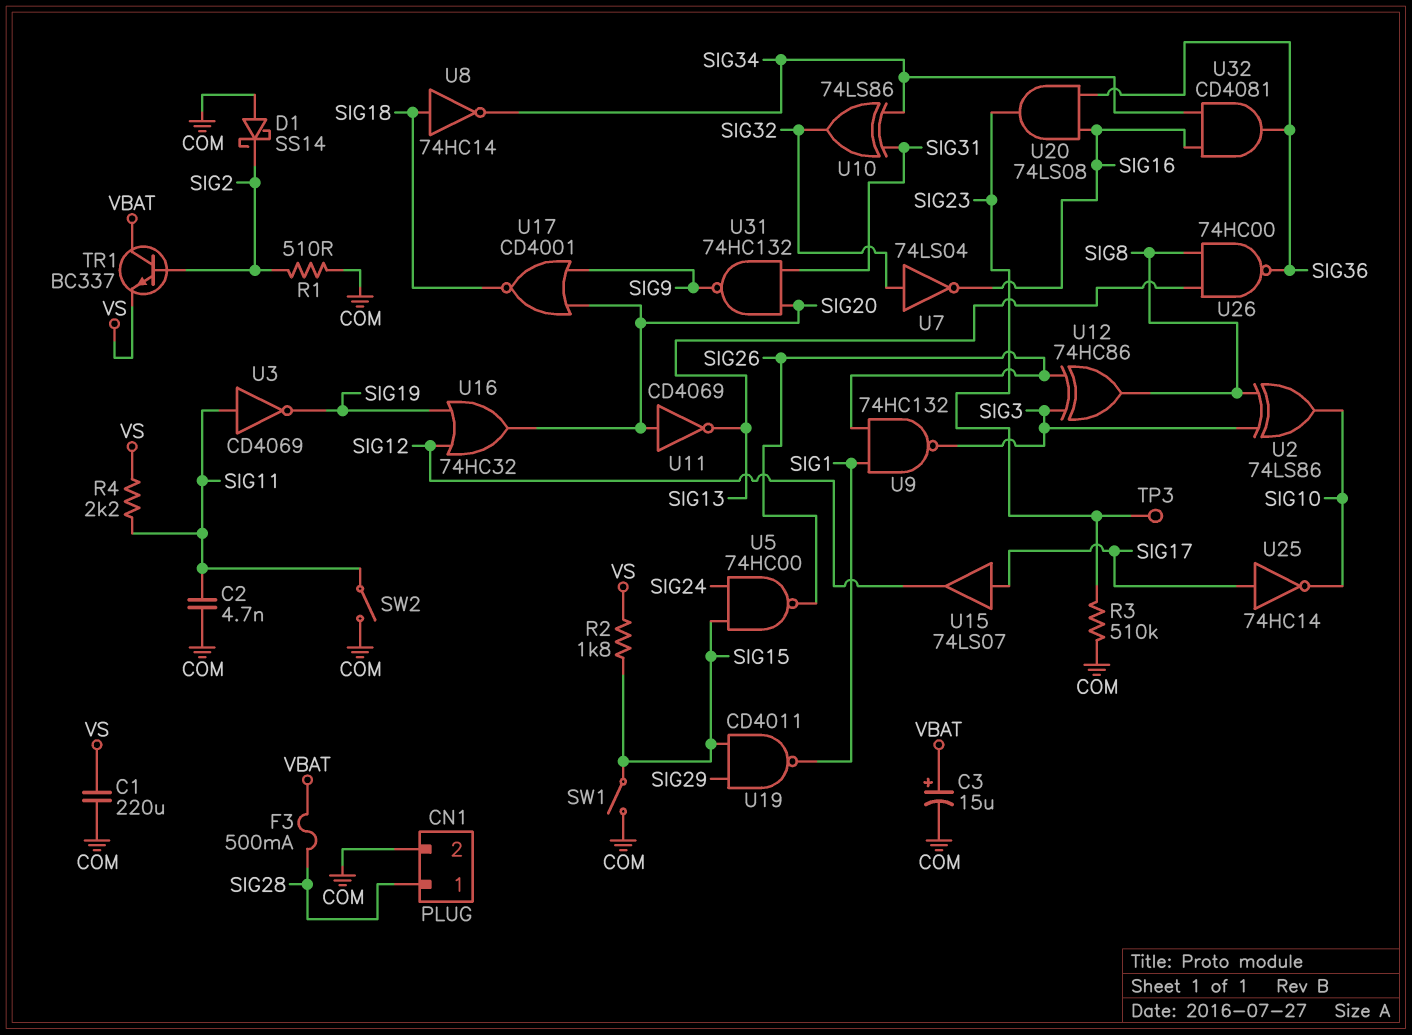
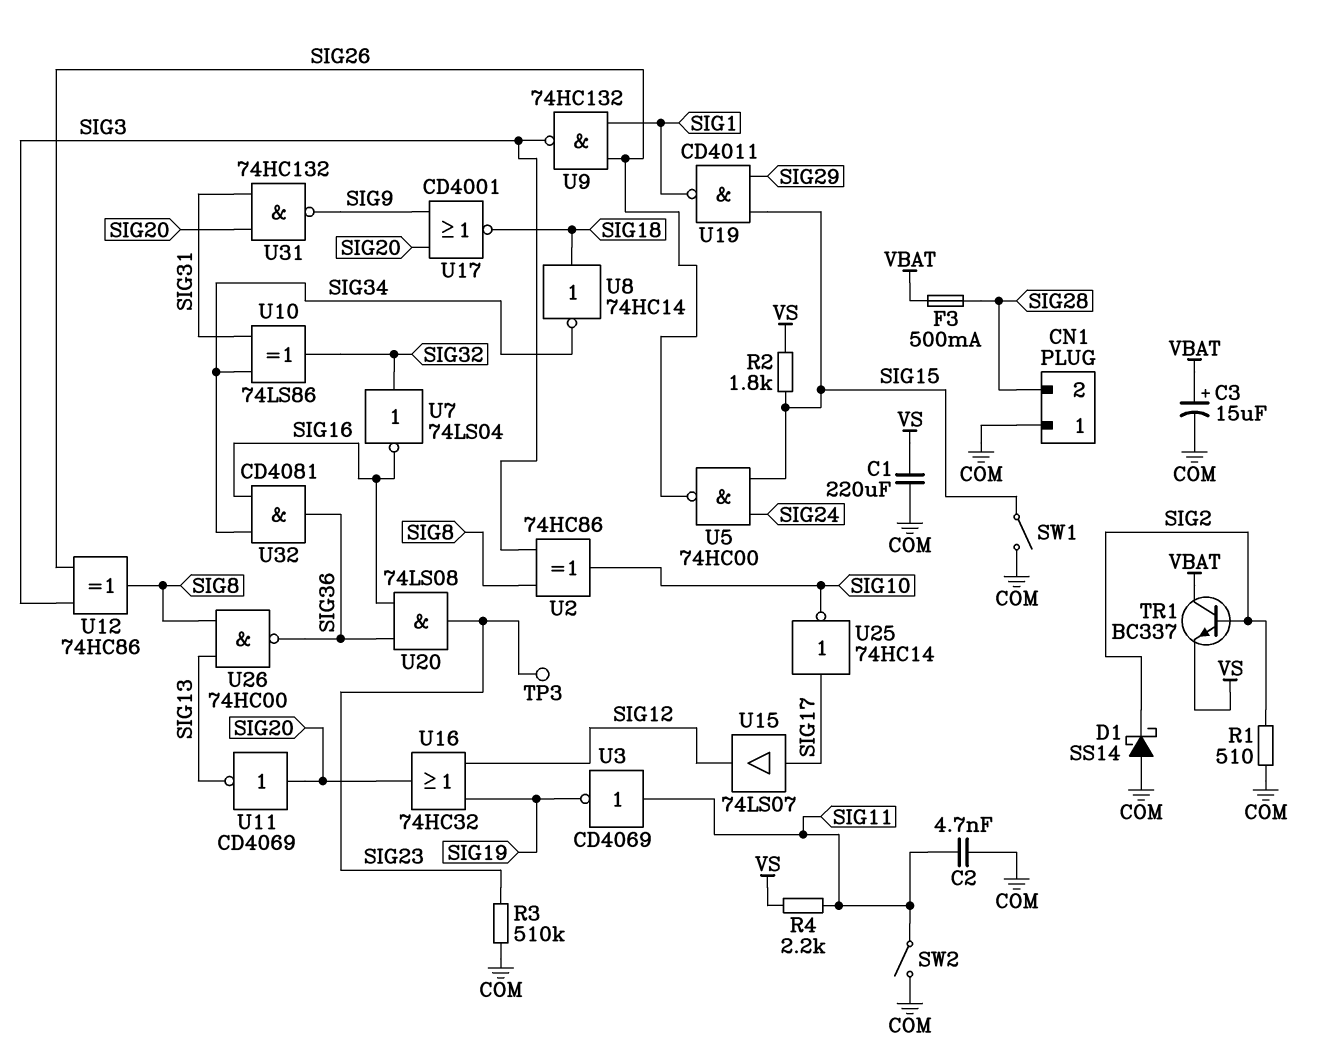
CN1 pin 1: SIG28 -> COM
CN1 pin 2: COM -> SIG28
U2: XOR 74LS86 (in SIG3, in SIG8, out SIG10) -> XOR 74HC86 (in SIG3, in SIG8, out SIG10)

